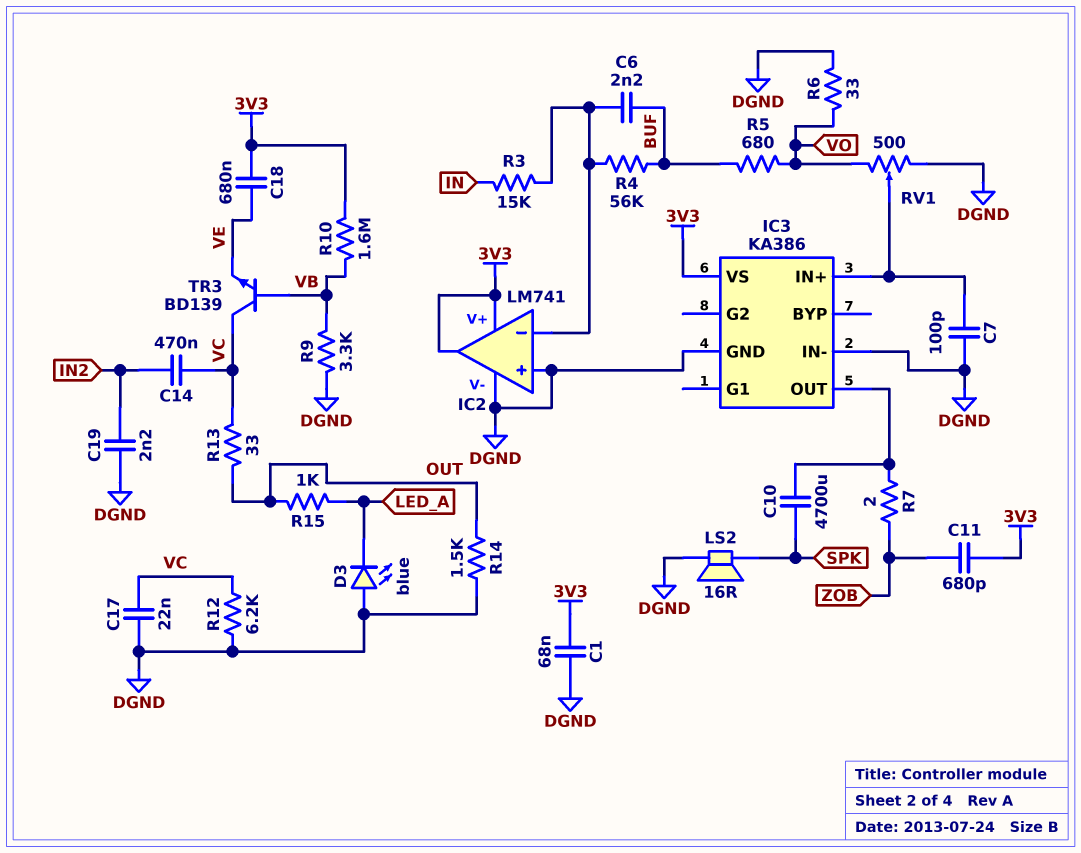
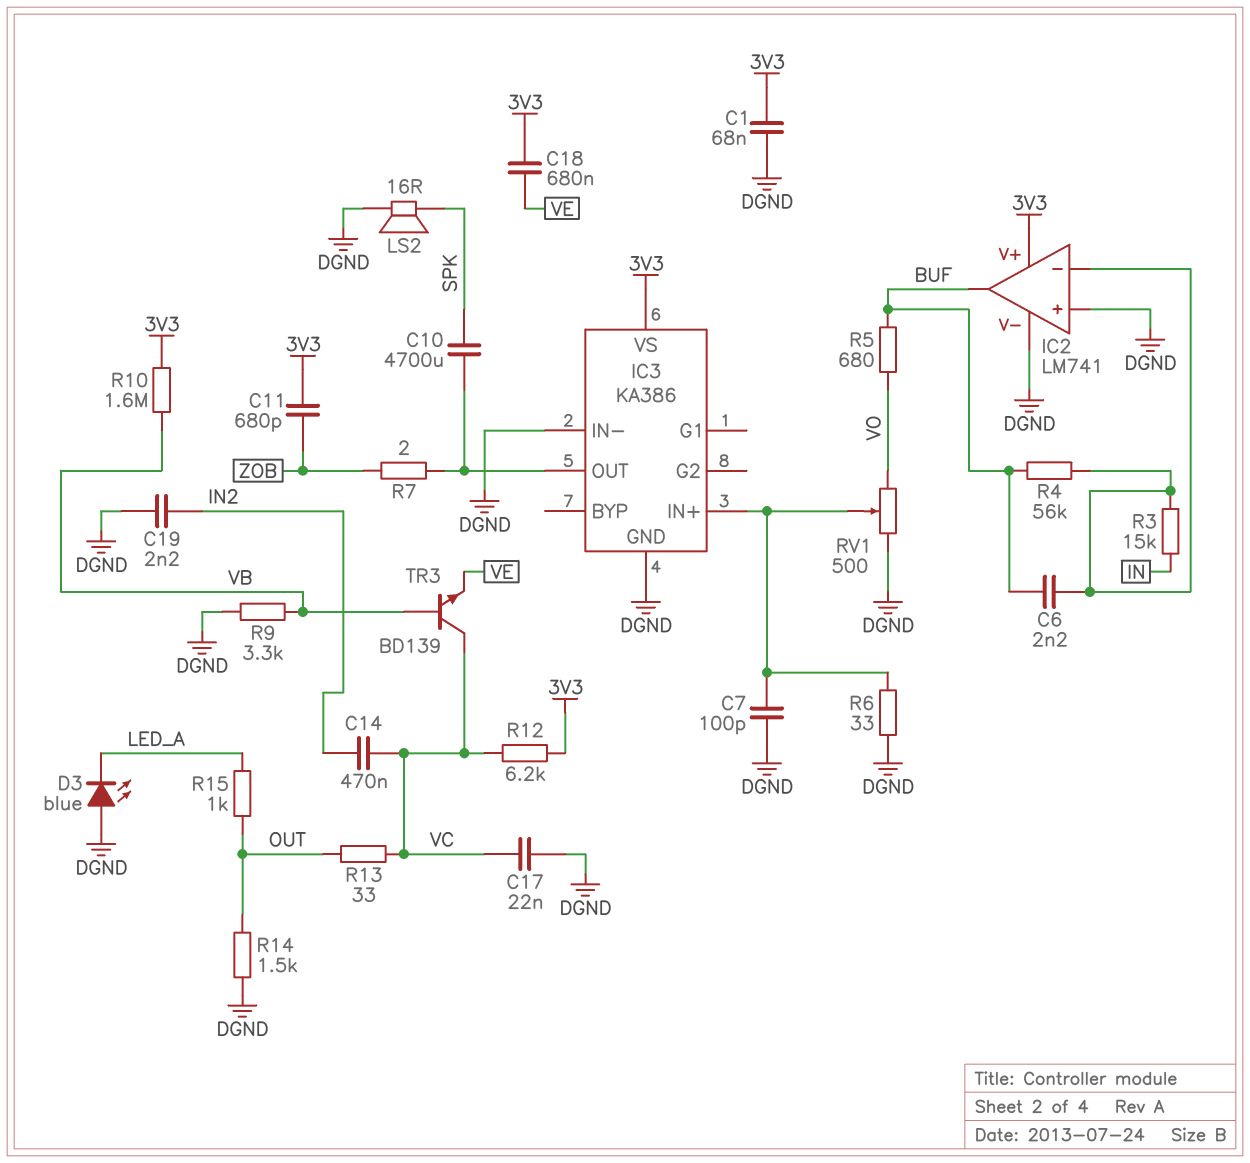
IC2 pin out: 3V3 -> BUF
R6: 33 (DGND, VO) -> 33 (DGND, IC3/IN+)
R12: 6.2k (DGND, VC) -> 6.2k (3V3, VC)

